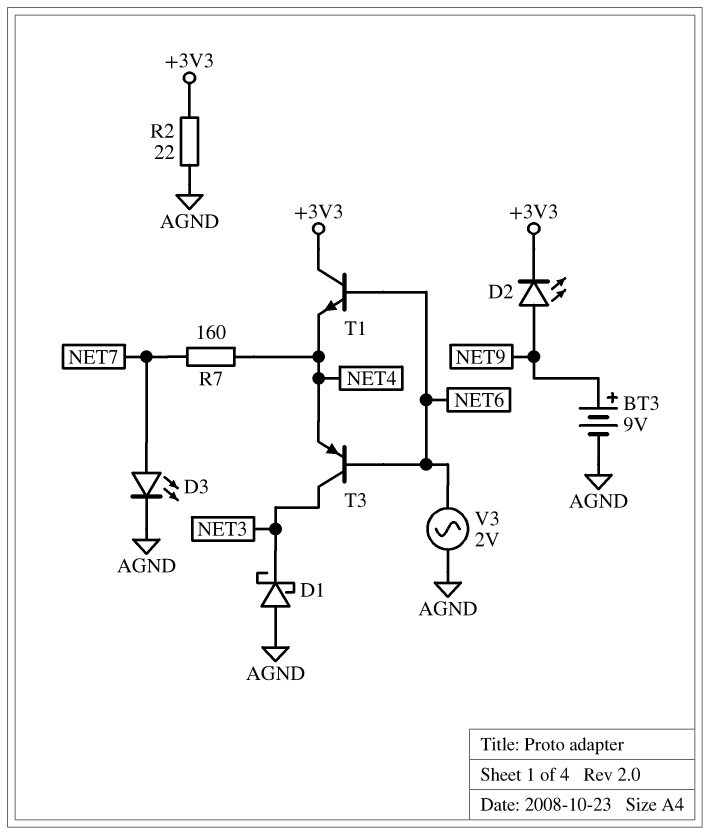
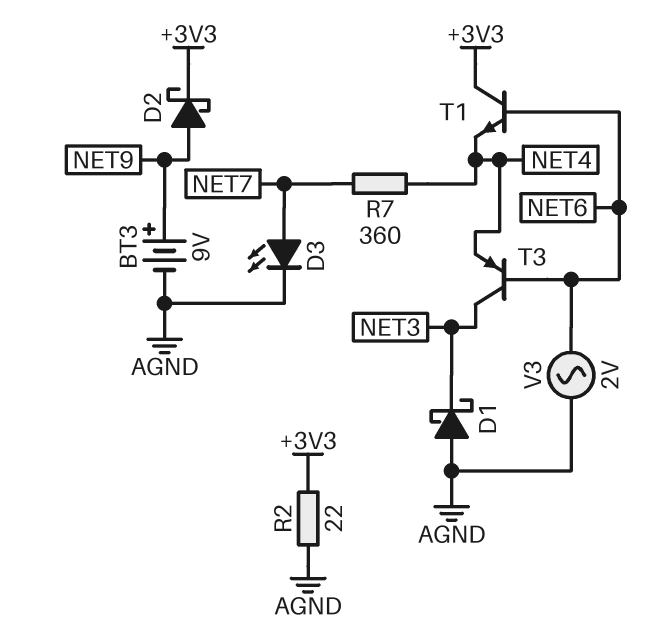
D2: LED (A NET9, K +3V3) -> schottky (A NET9, K +3V3)
R7: 160 (NET4, NET7) -> 360 (NET4, NET7)

